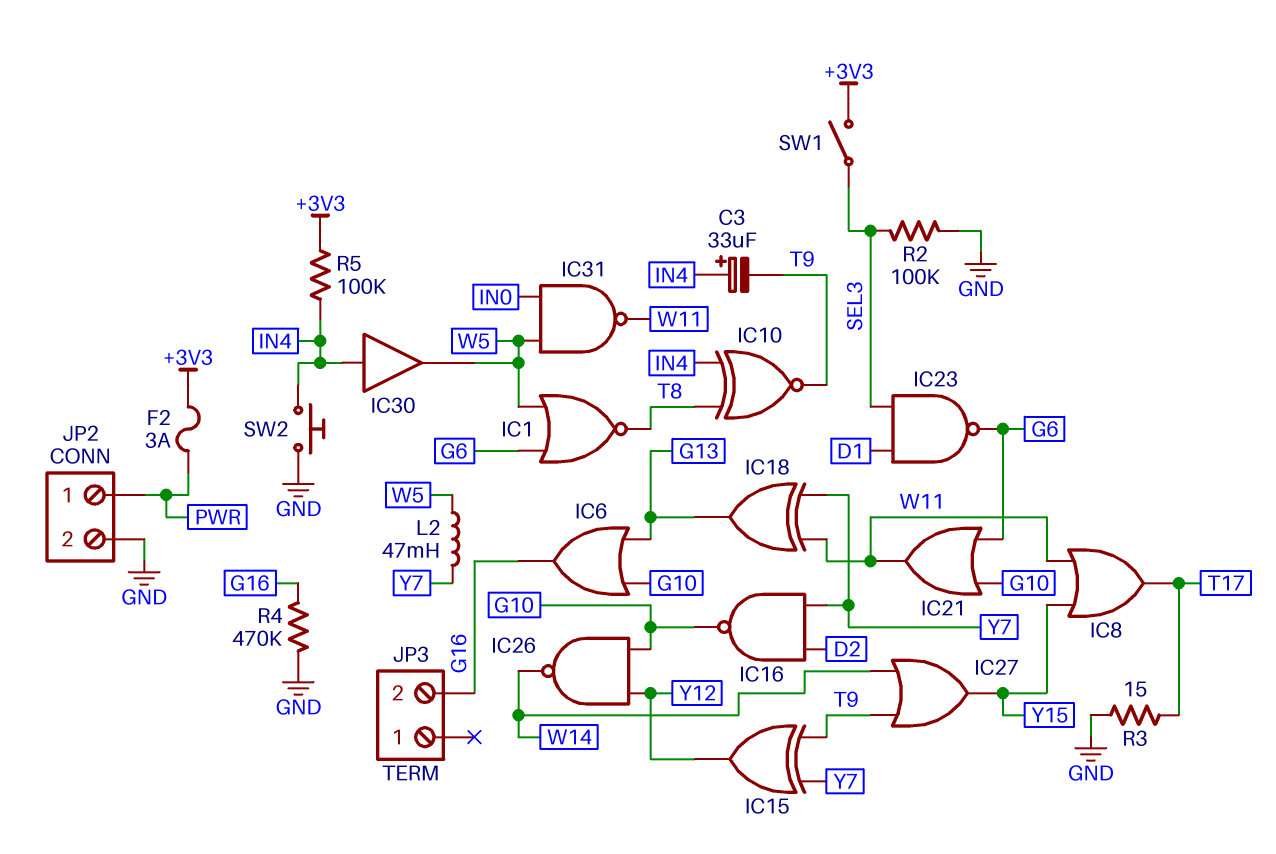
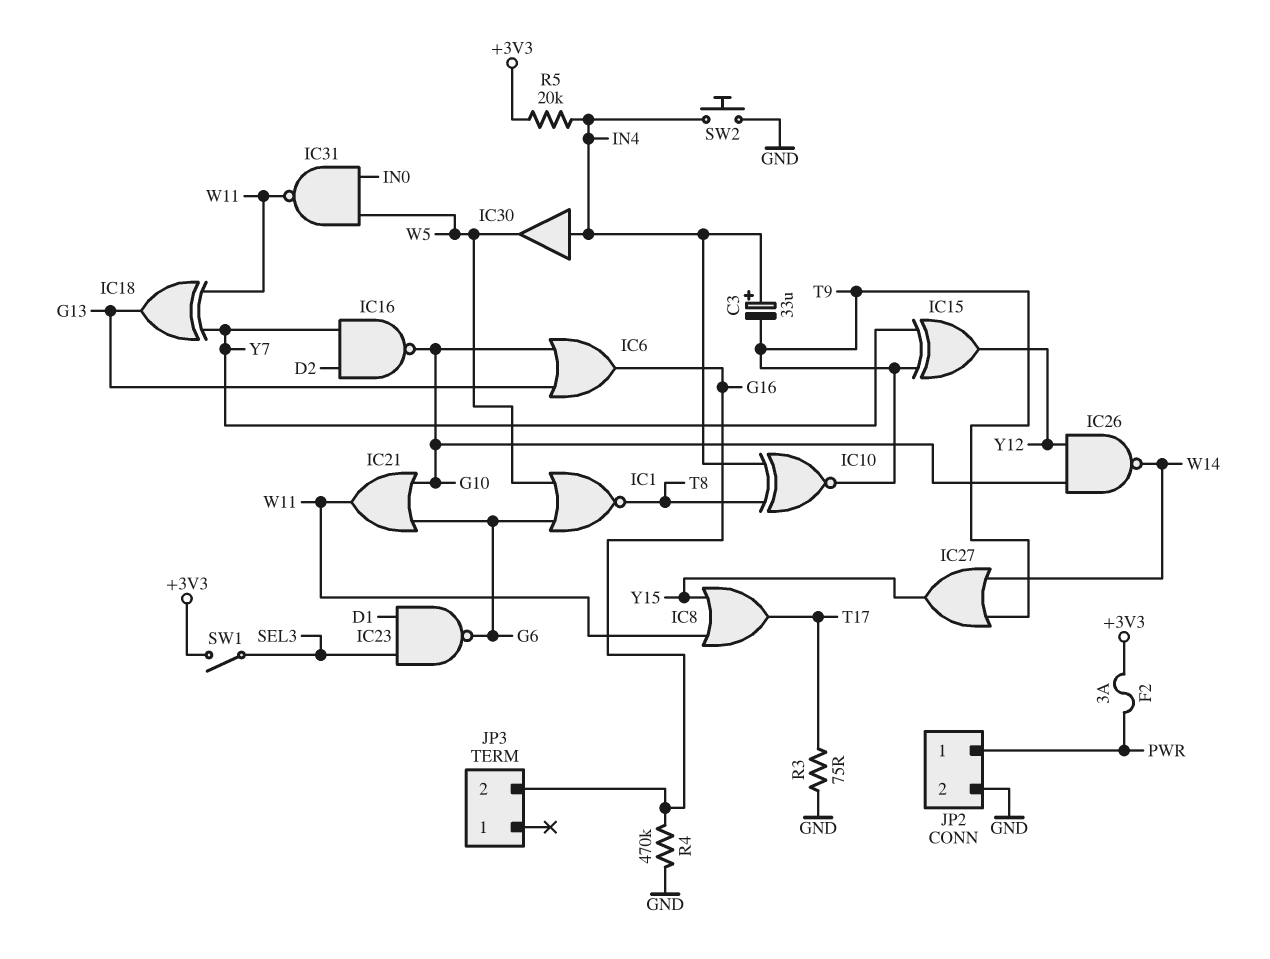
L2: 47mH (W5, Y7) -> none
R2: 100k (GND, SEL3) -> none
R3: 15 (GND, T17) -> 75 (GND, T17)
R5: 100k (+3V3, IN4) -> 20k (+3V3, IN4)

